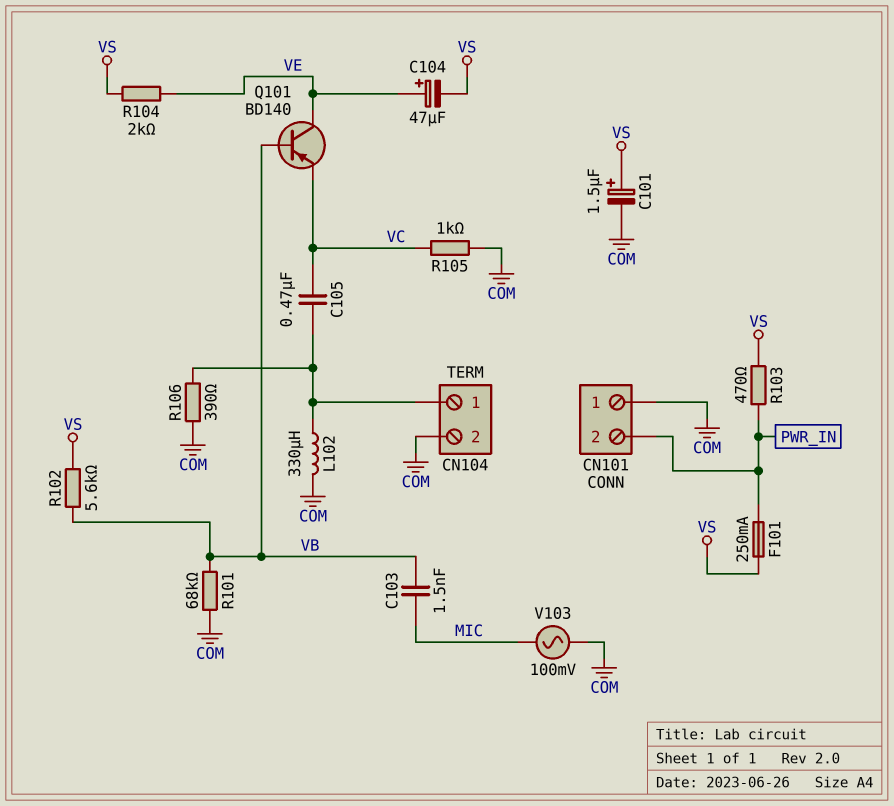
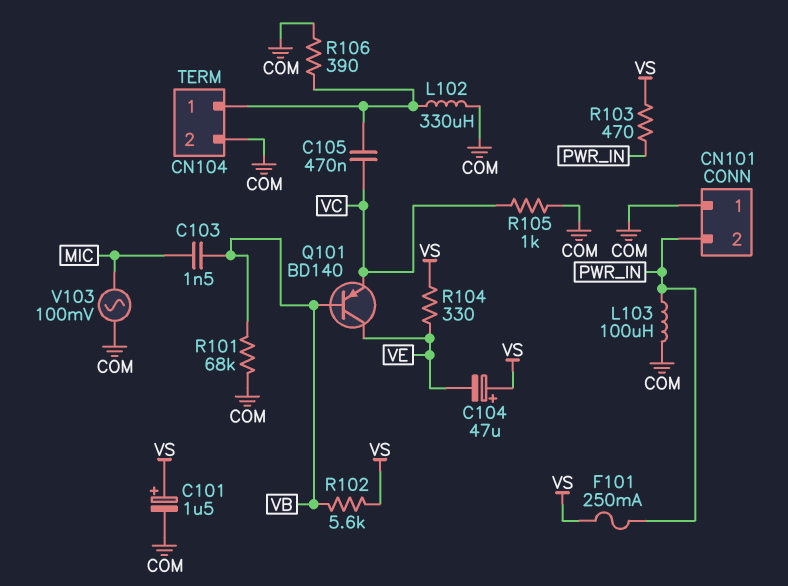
C104: 47uF (plus VE, minus VS) -> 47uF (plus VS, minus VE)
L103: none -> 100uH (COM, PWR_IN)
R104: 2k (VE, VS) -> 330 (VE, VS)

